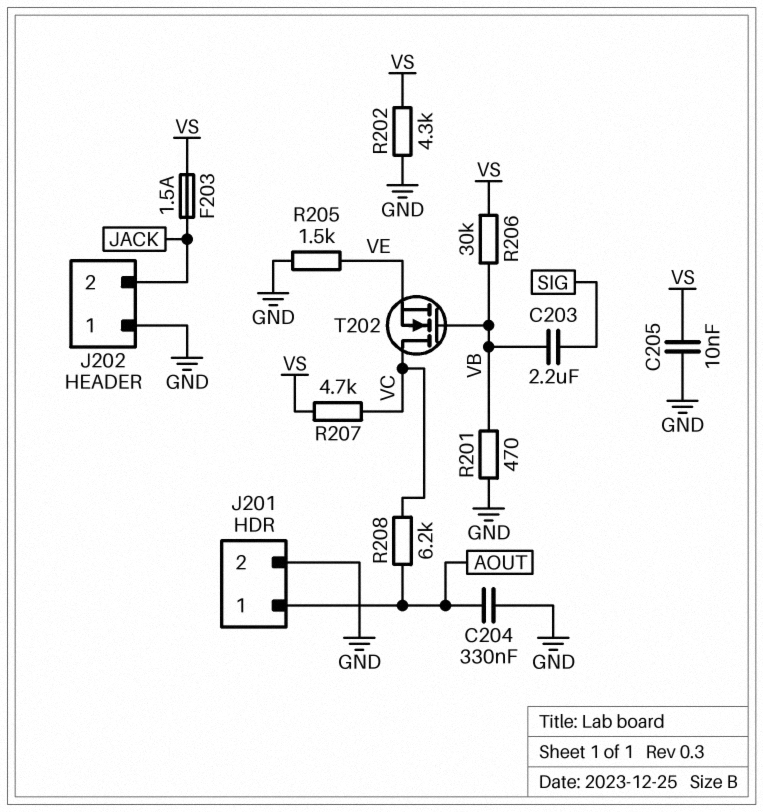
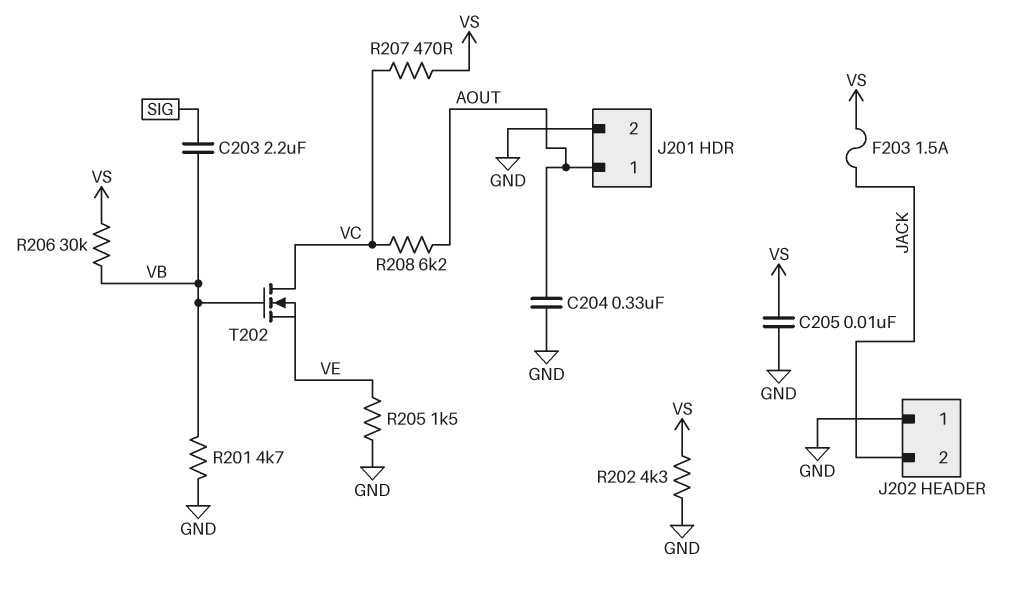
R201: 470 (GND, VB) -> 4.7k (GND, VB)
R207: 4.7k (VC, VS) -> 470 (VC, VS)

